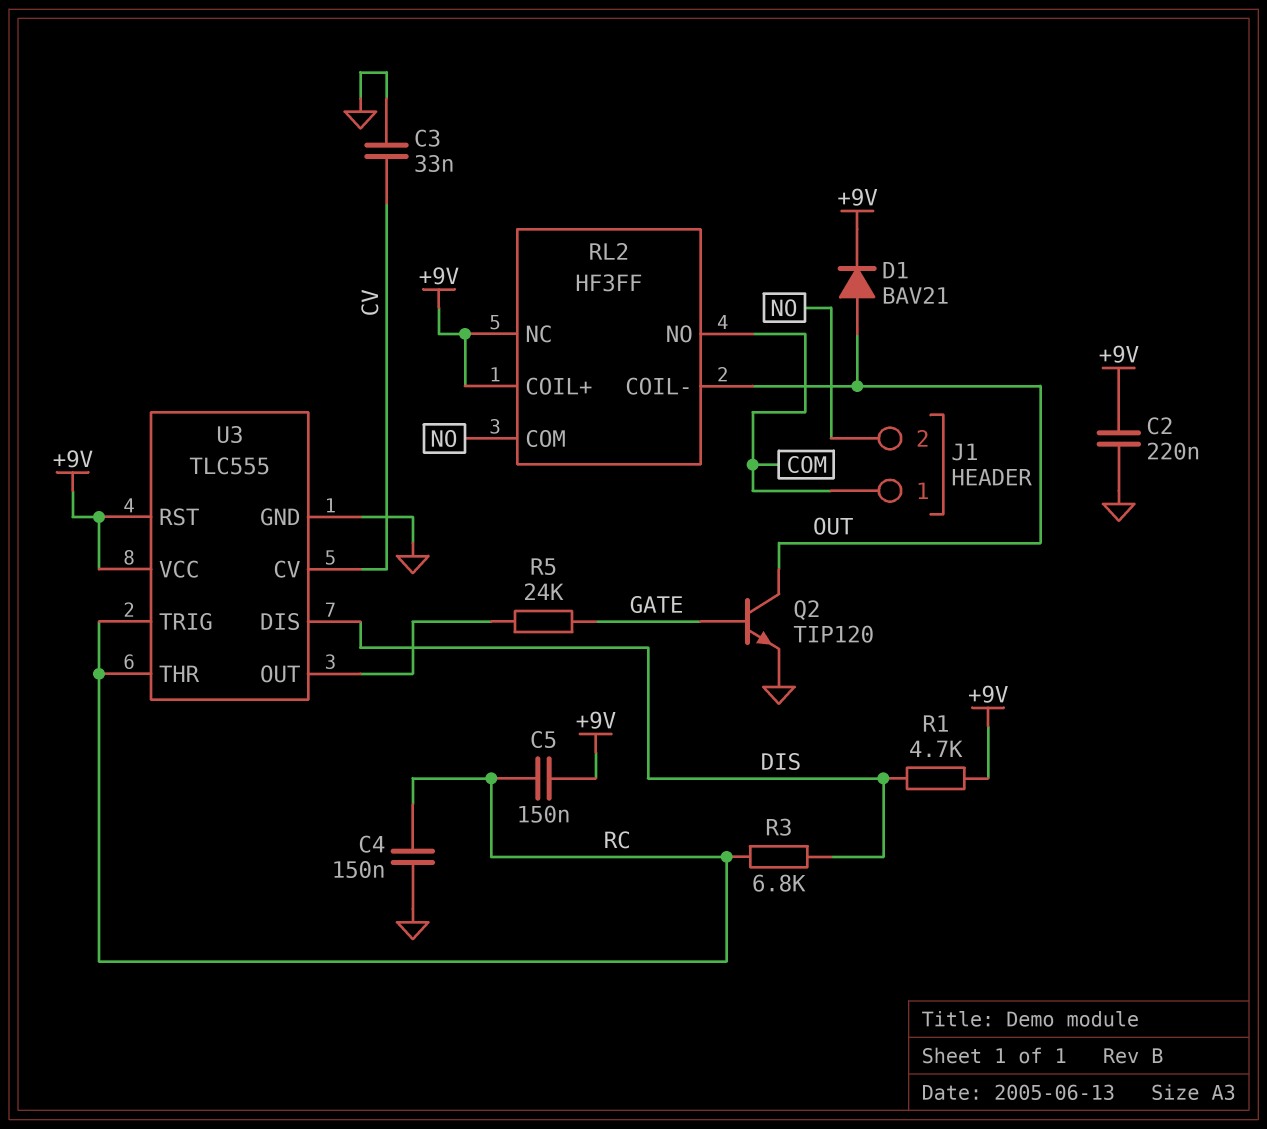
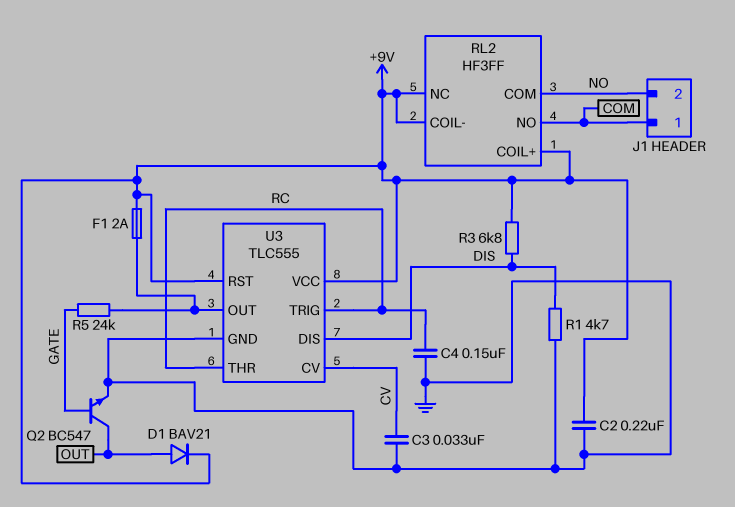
C5: 150nF (+9V, RC) -> none
F1: none -> 2A (+9V, U3/OUT)
Q2: NPN TIP120 (B GATE, C OUT, E GND) -> NPN BC547 (B GATE, C OUT, E GND)
R1: 4.7k (+9V, DIS) -> 4.7k (DIS, GND)
R3: 6.8k (DIS, RC) -> 6.8k (+9V, DIS)
RL2 pin COIL-: OUT -> +9V

